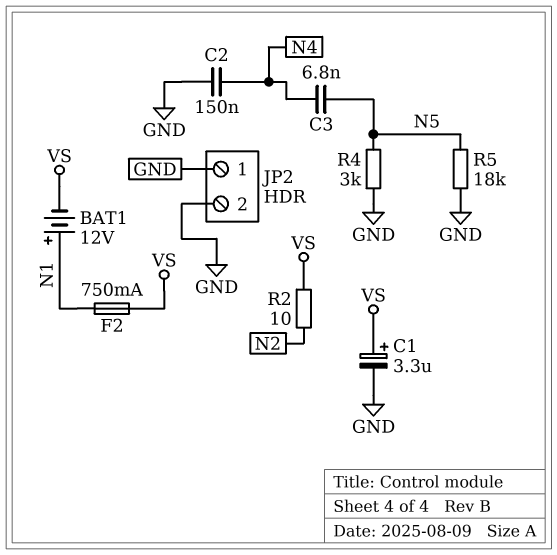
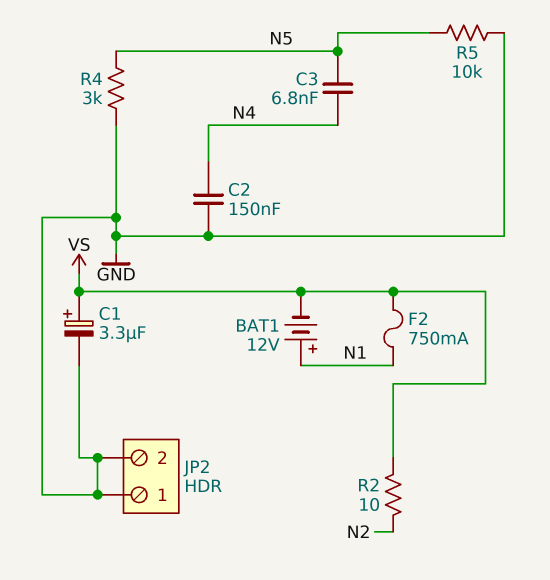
R5: 18k (GND, N5) -> 10k (GND, N5)

